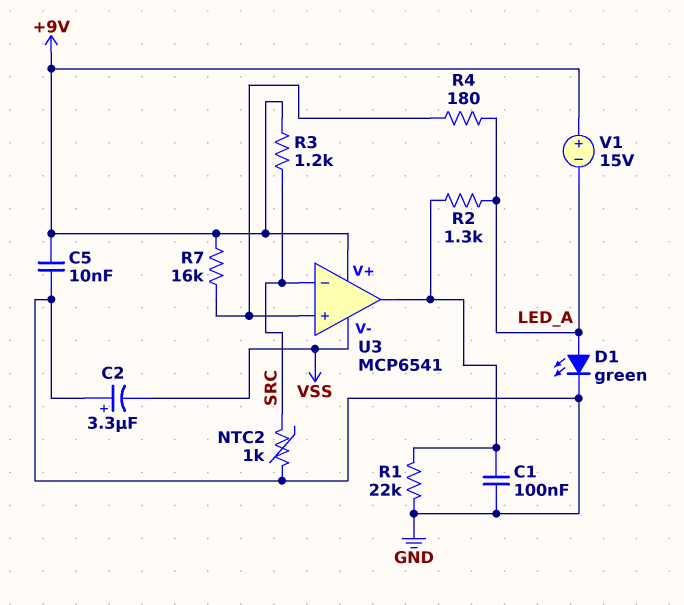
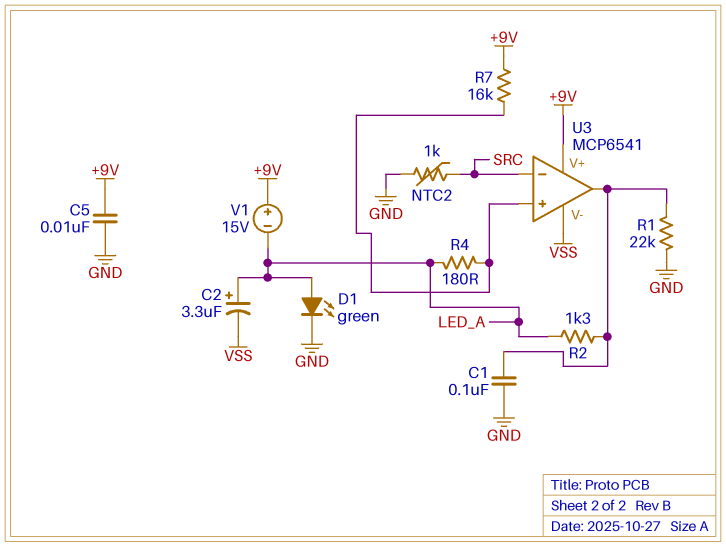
C2: 3.3uF (plus GND, minus VSS) -> 3.3uF (plus LED_A, minus VSS)
R3: 1.2k (+9V, SRC) -> none

